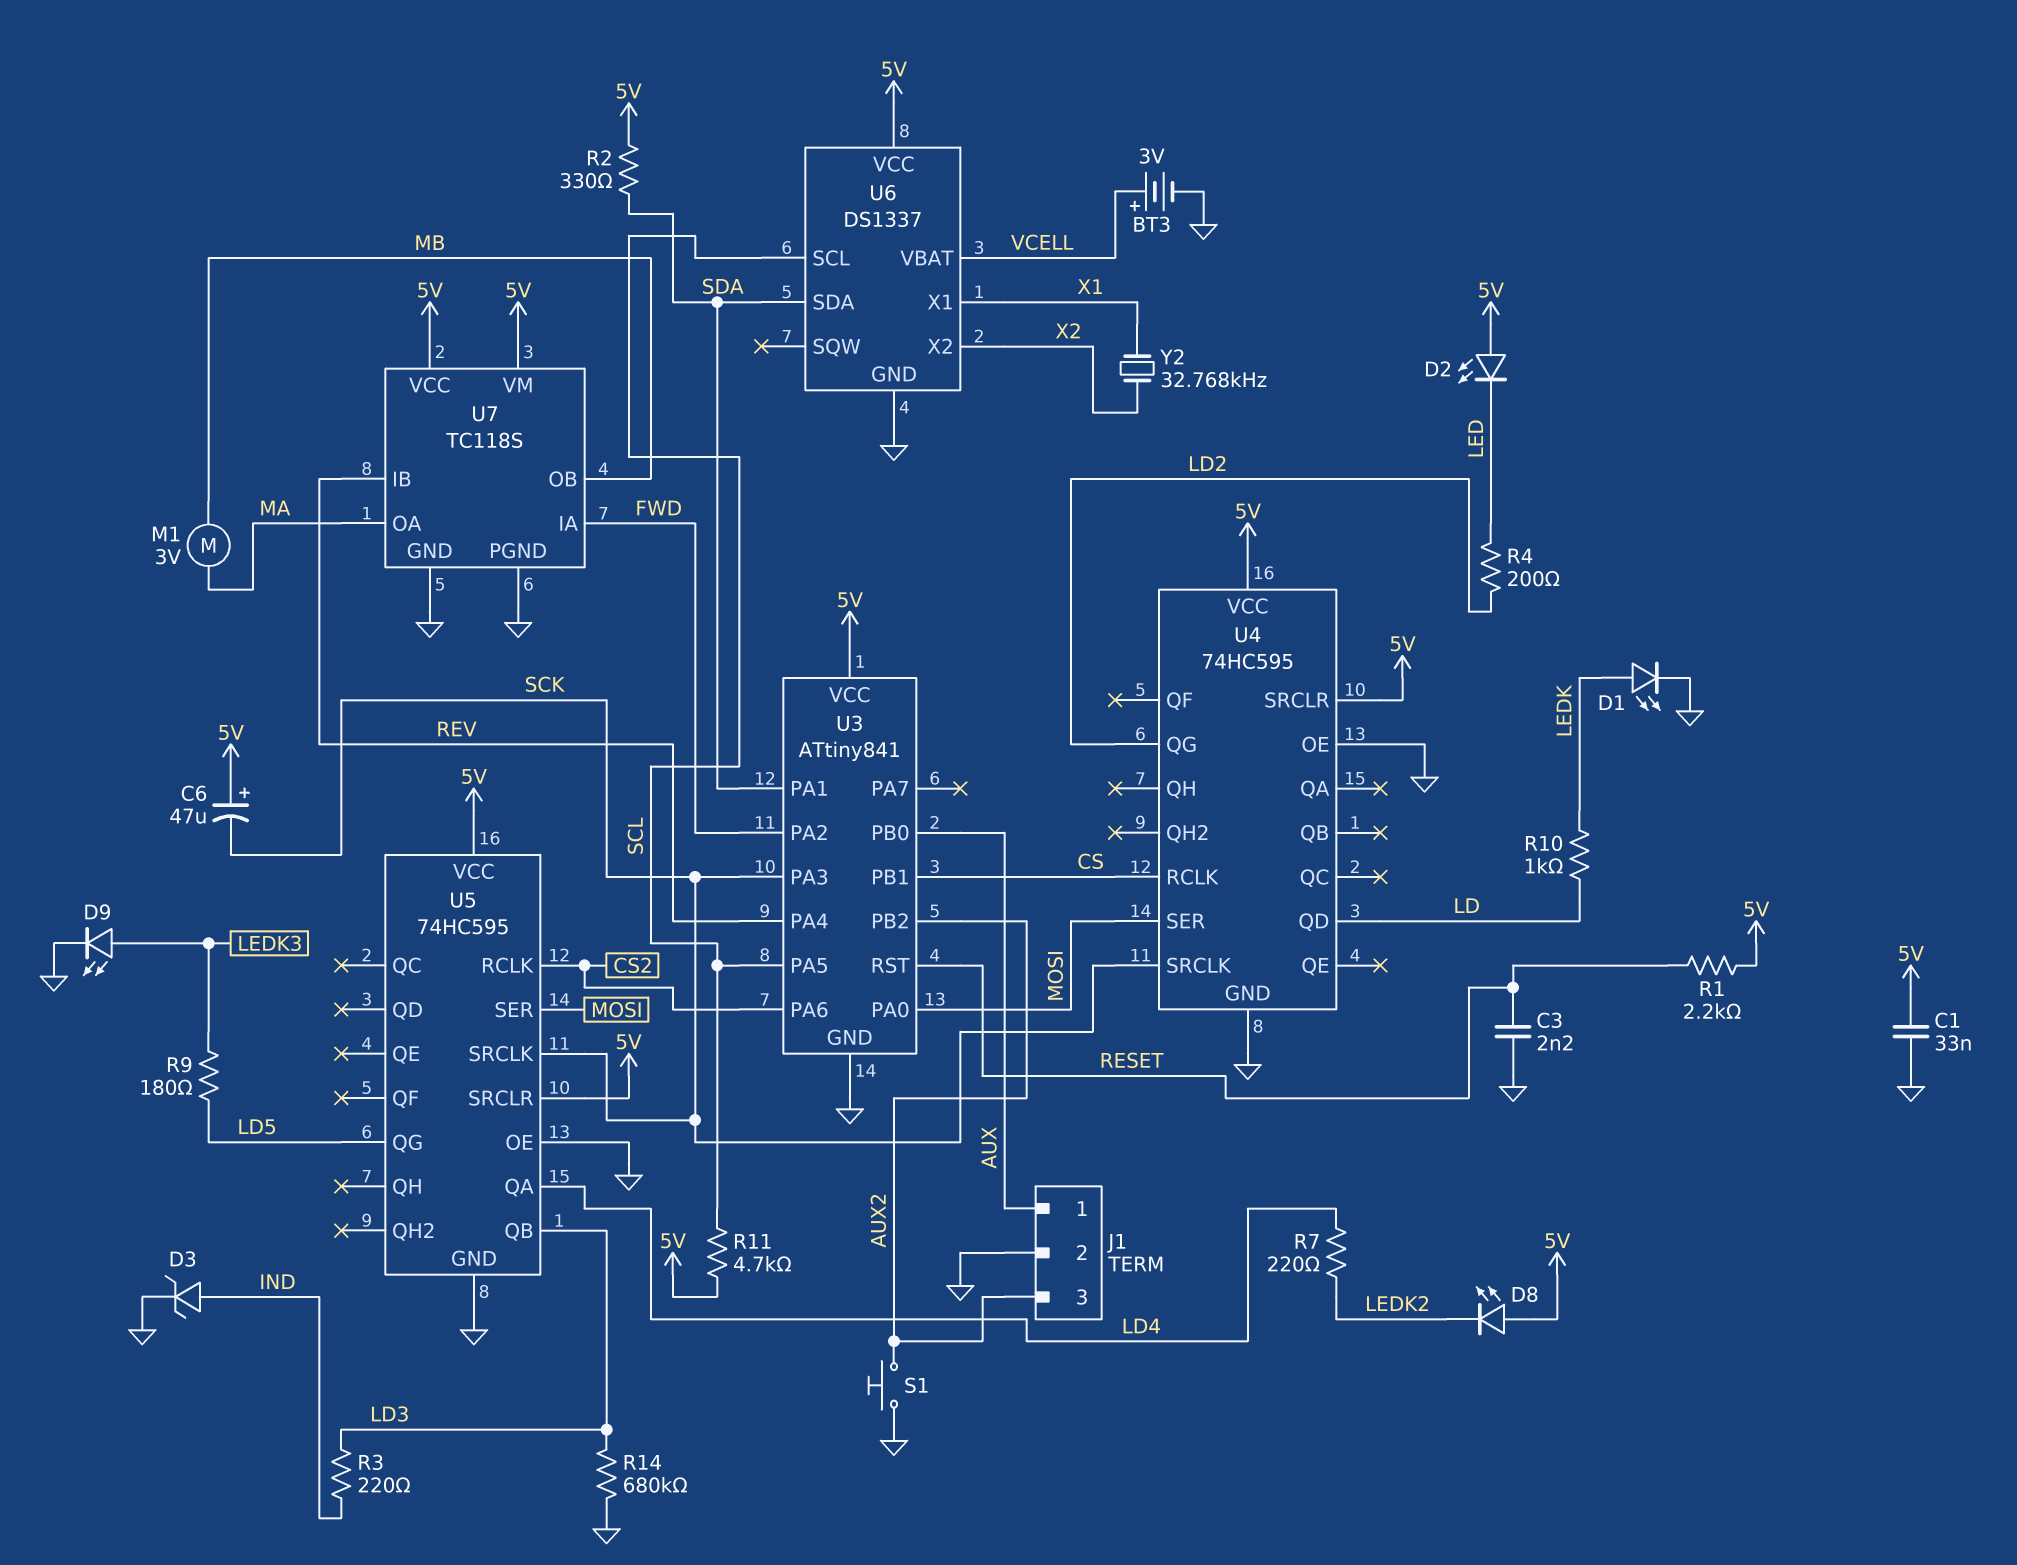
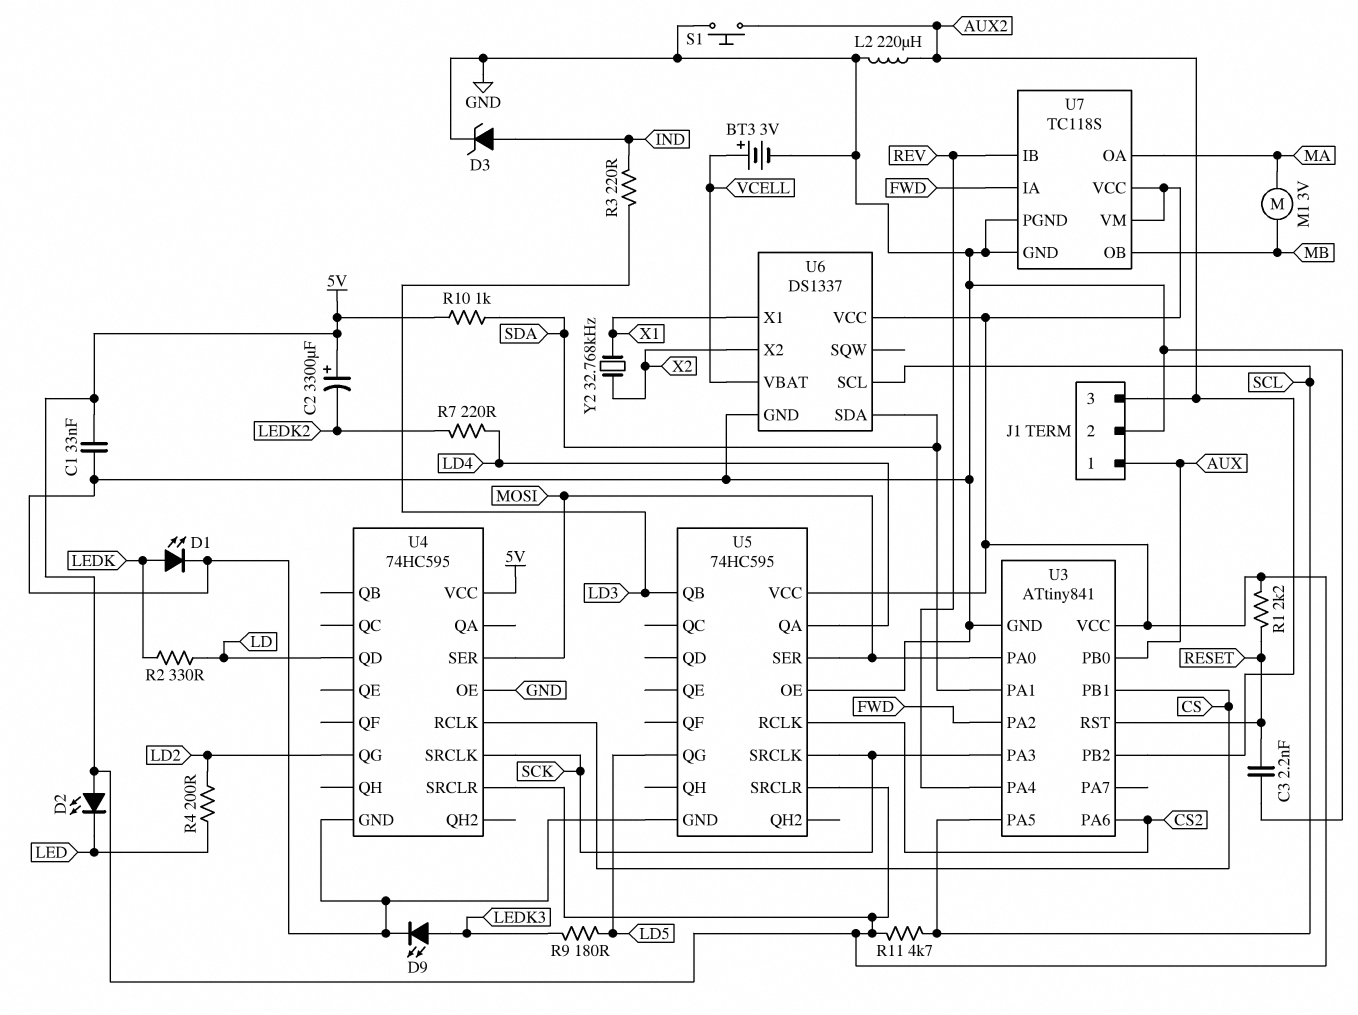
C2: none -> 3300uF (plus 5V, minus LEDK2)
C6: 47uF (plus 5V, minus SCK) -> none
D8: LED (A 5V, K LEDK2) -> none
L2: none -> 220uH (AUX2, GND)
R2: 330 (5V, SDA) -> 330 (LD, LEDK)
R10: 1k (LD, LEDK) -> 1k (5V, SDA)
R14: 680k (GND, LD3) -> none

